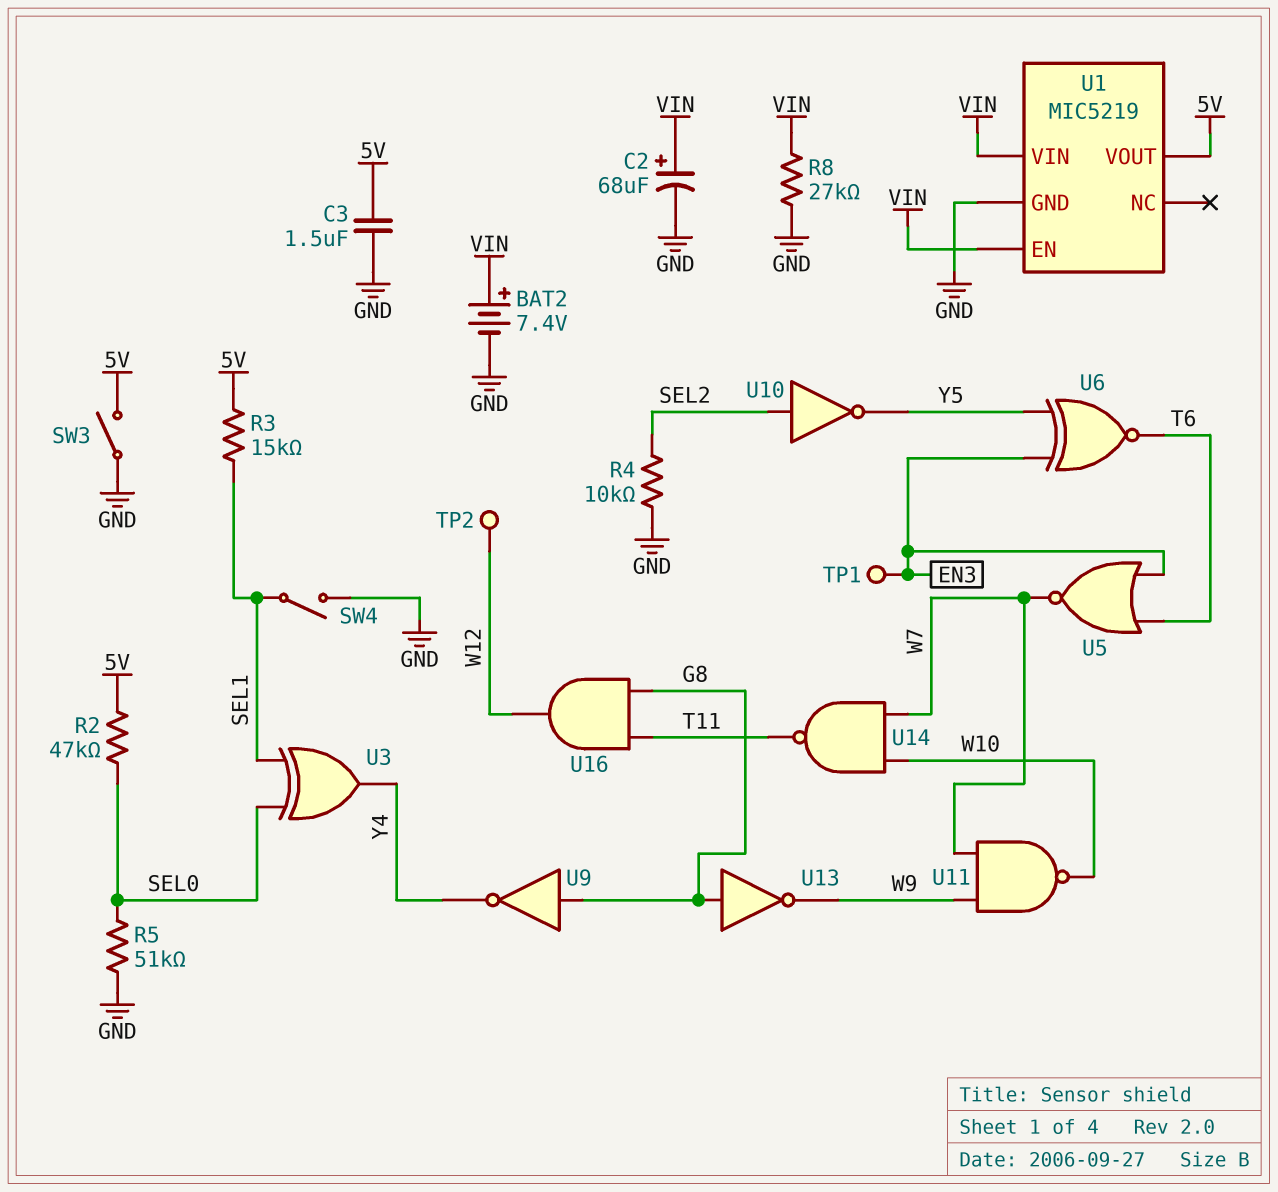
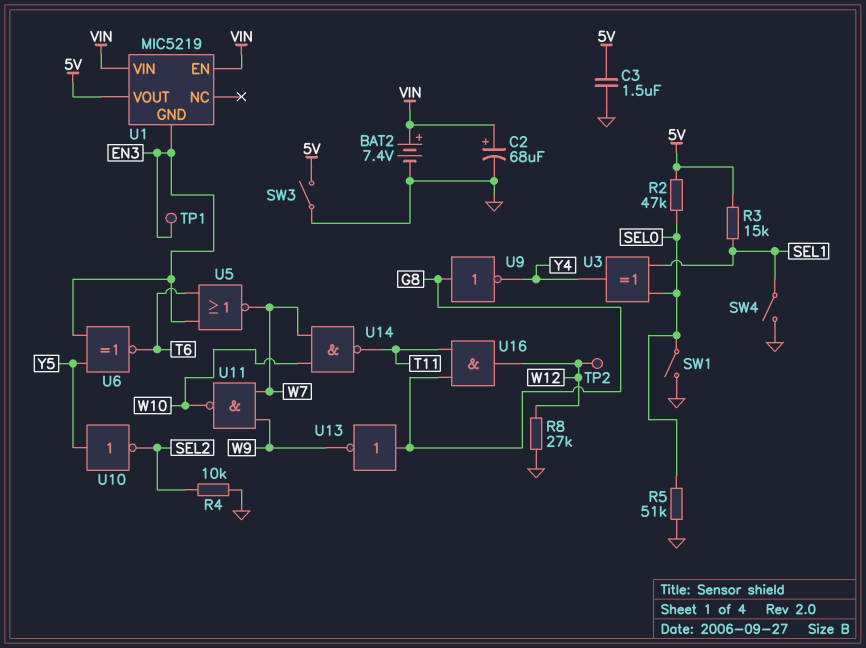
R8: 27k (GND, VIN) -> 27k (GND, W12)
SW1: none -> switch (GND, SEL0)
U1 pin GND: GND -> EN3
U10: NOT (in SEL2, out Y5) -> NOT (in Y5, out SEL2)

